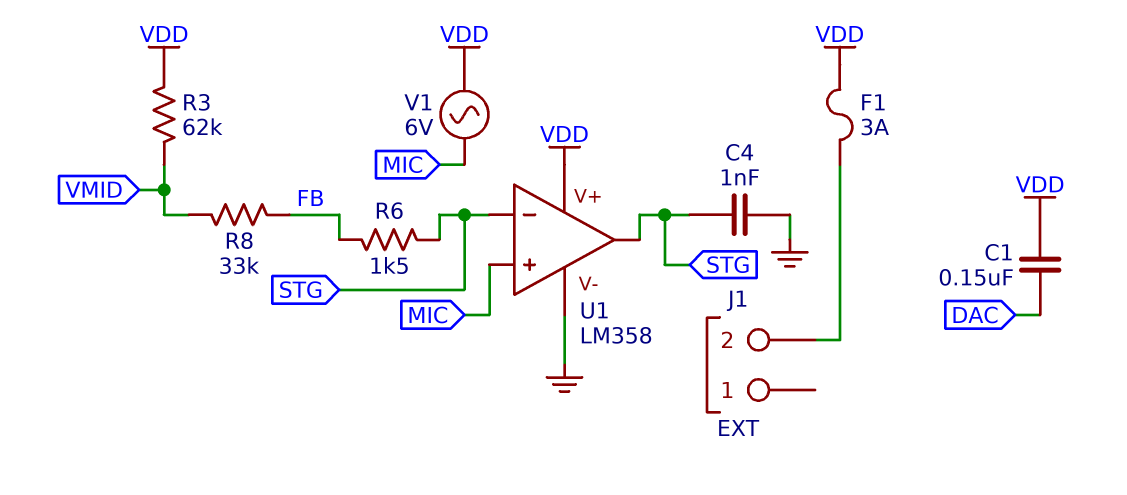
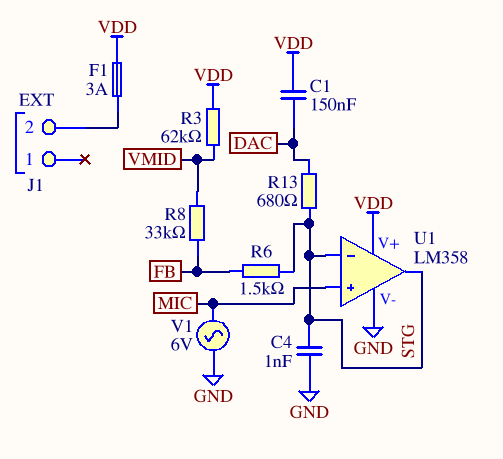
R13: none -> 680 (DAC, STG)
V1: AC 6V (MIC, VDD) -> AC 6V (GND, MIC)

